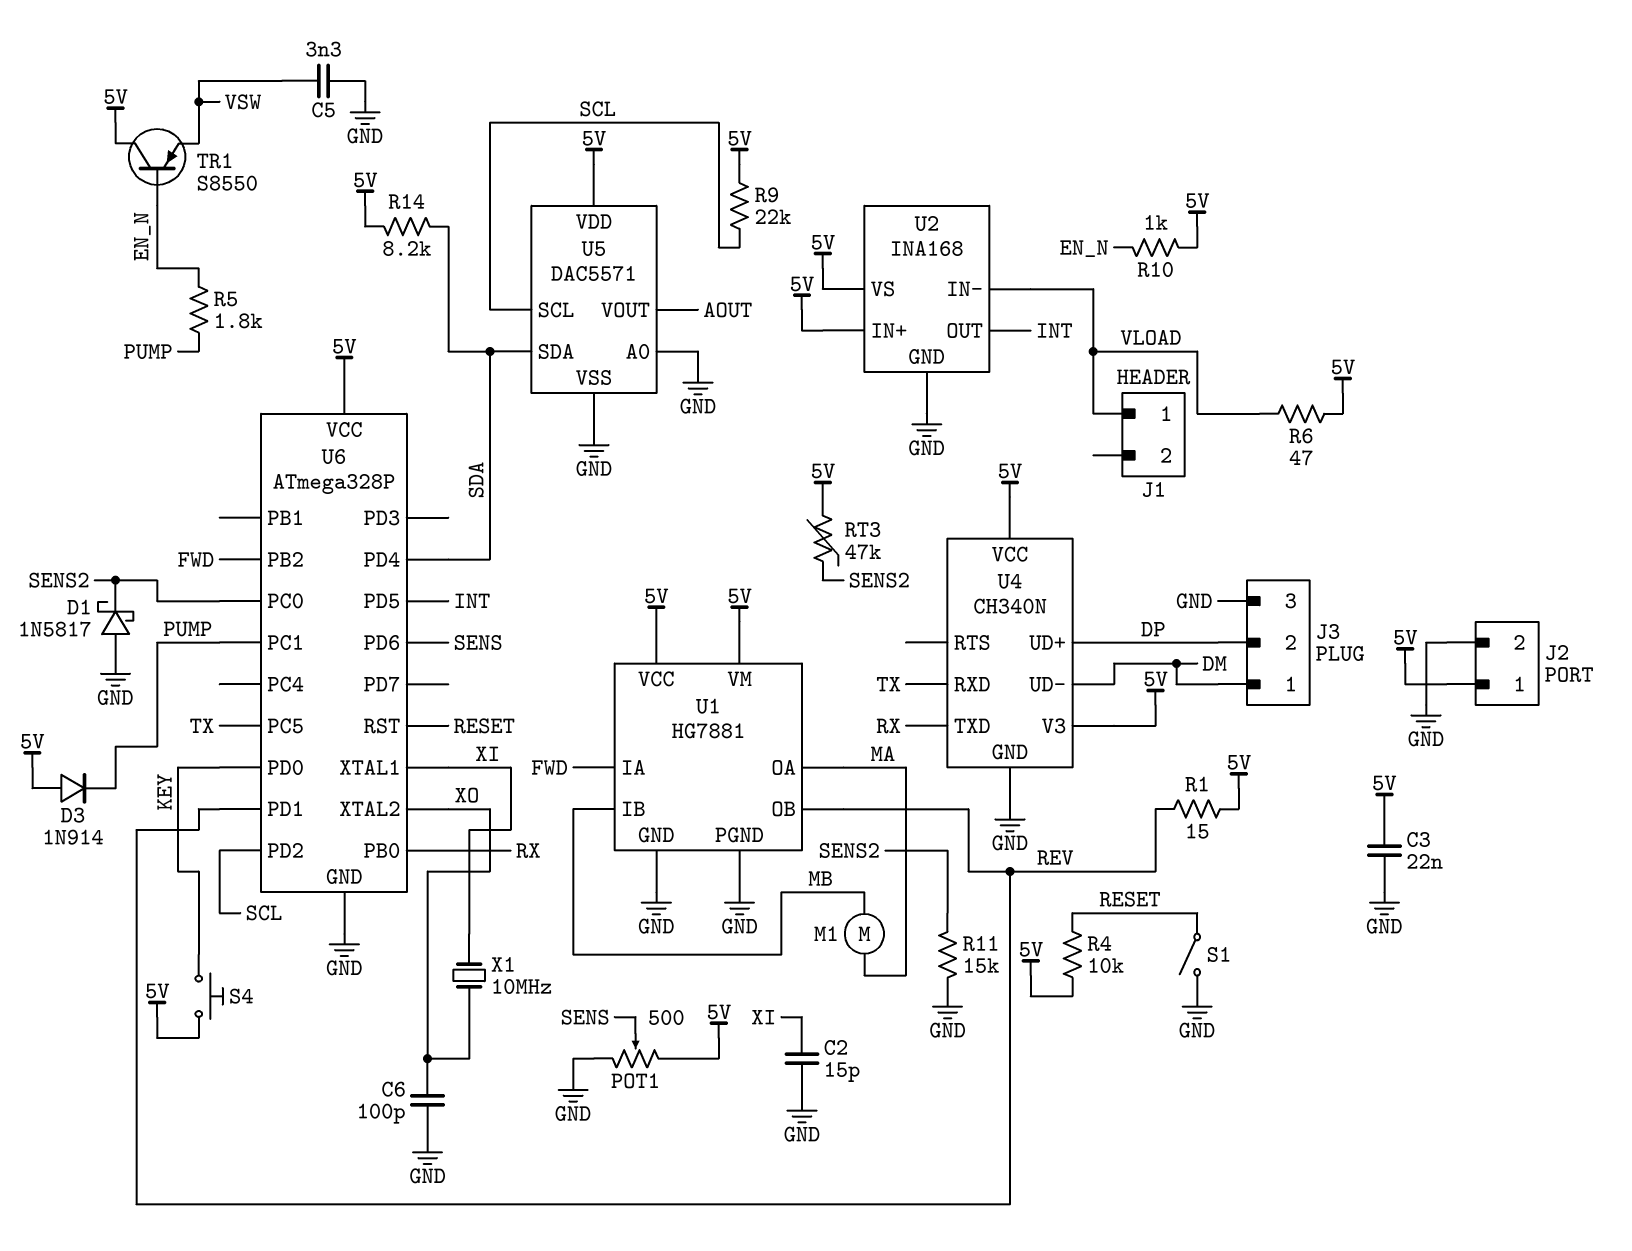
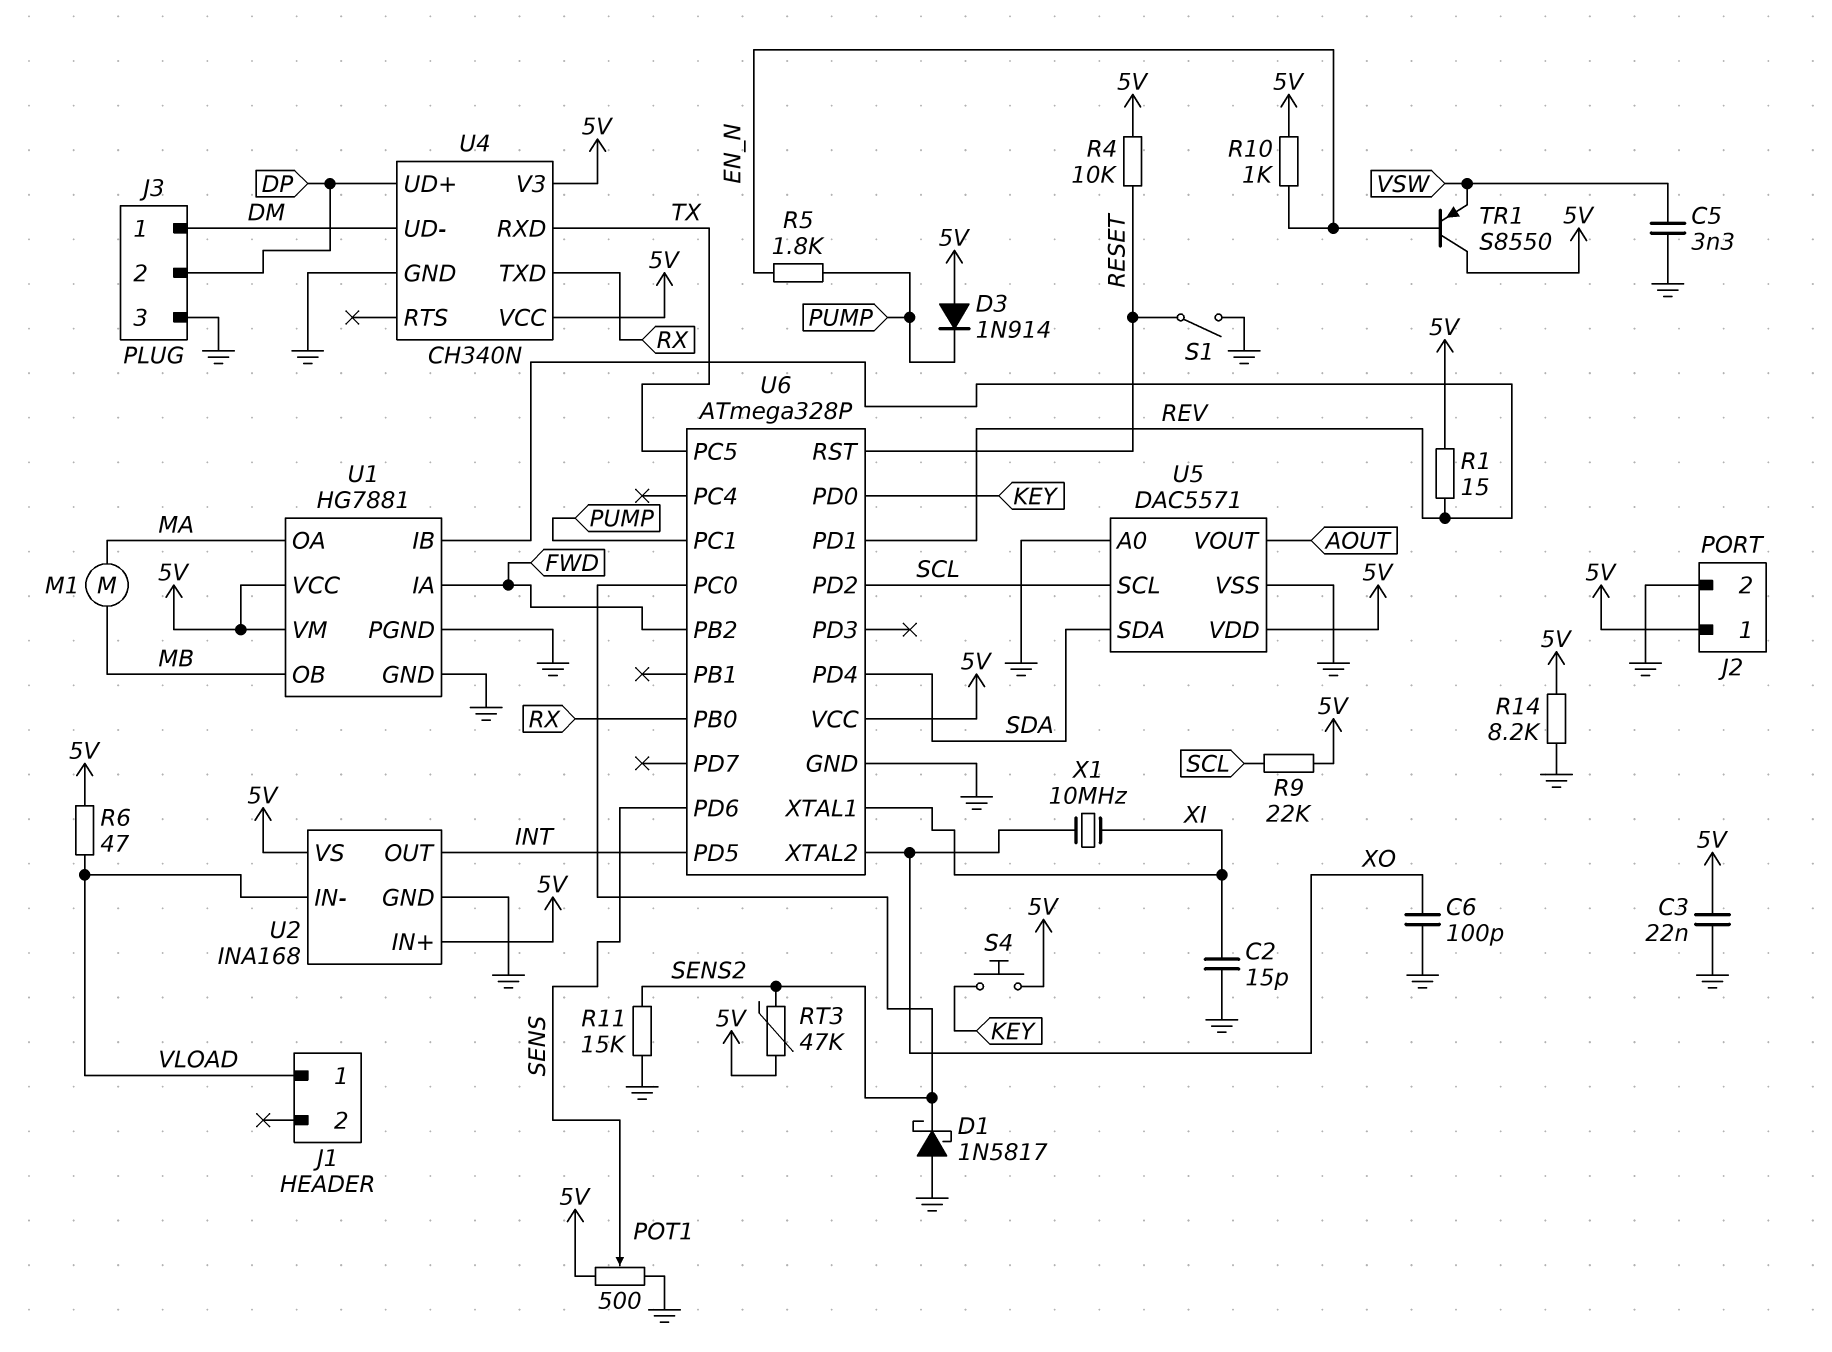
R14: 8.2k (5V, SDA) -> 8.2k (5V, GND)
U1 pin IB: MB -> REV
U1 pin OB: REV -> MB

